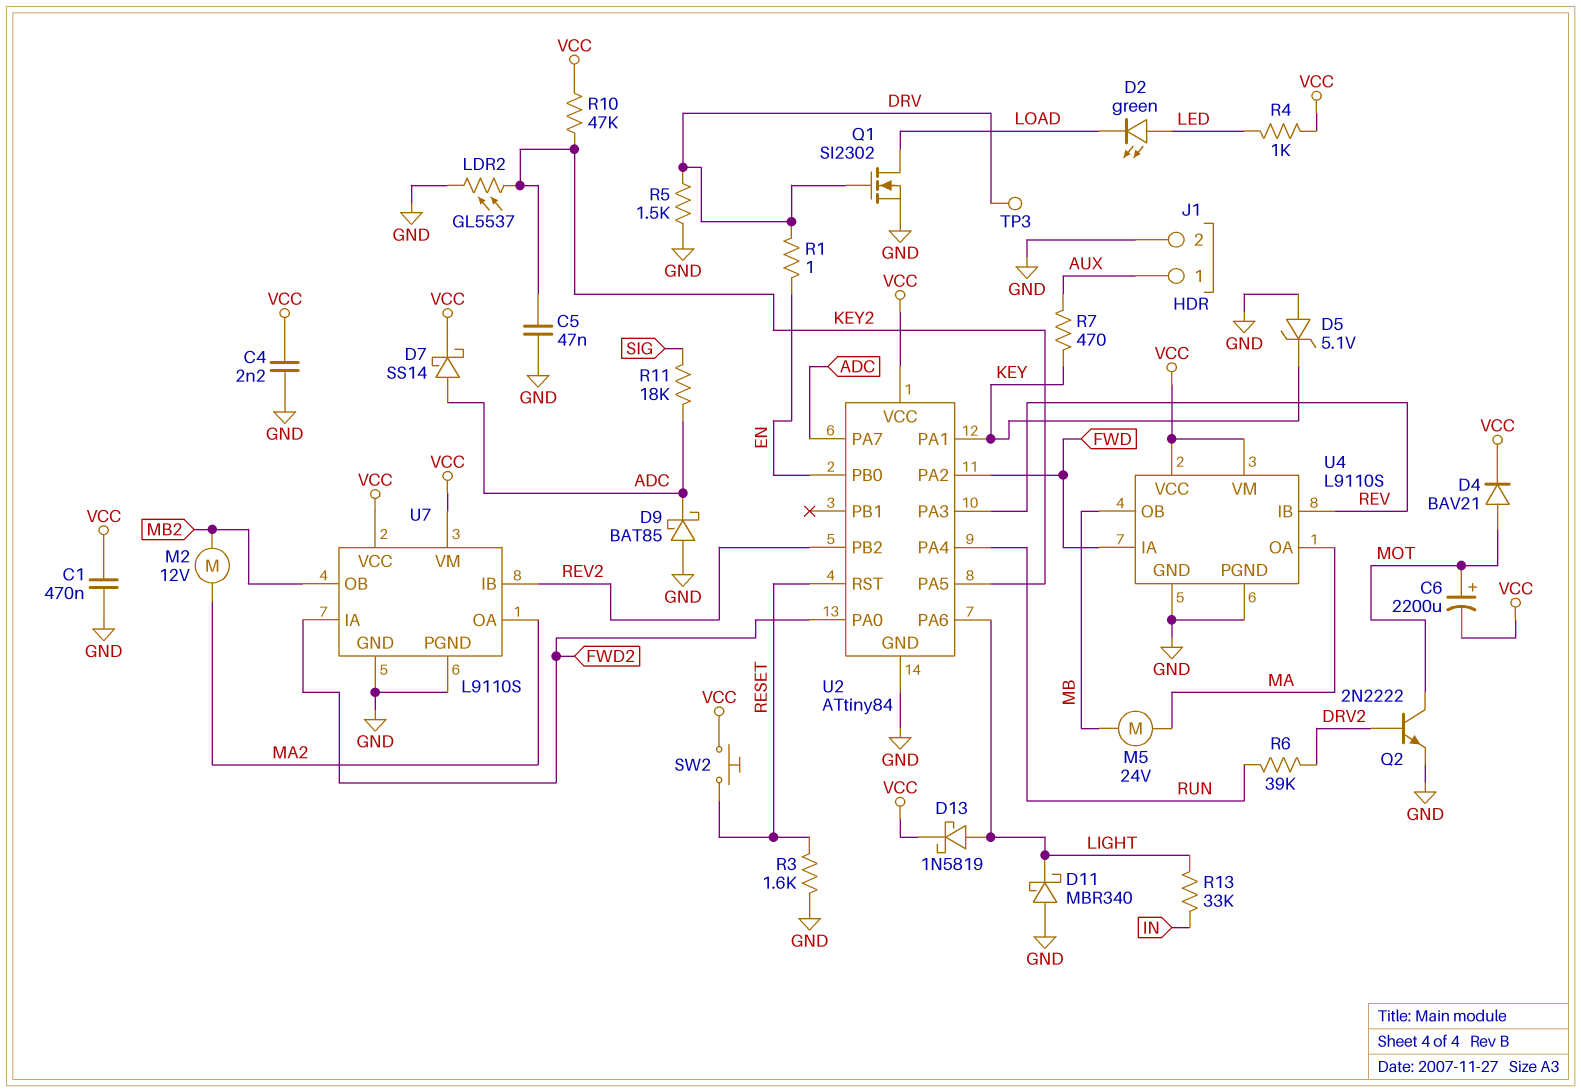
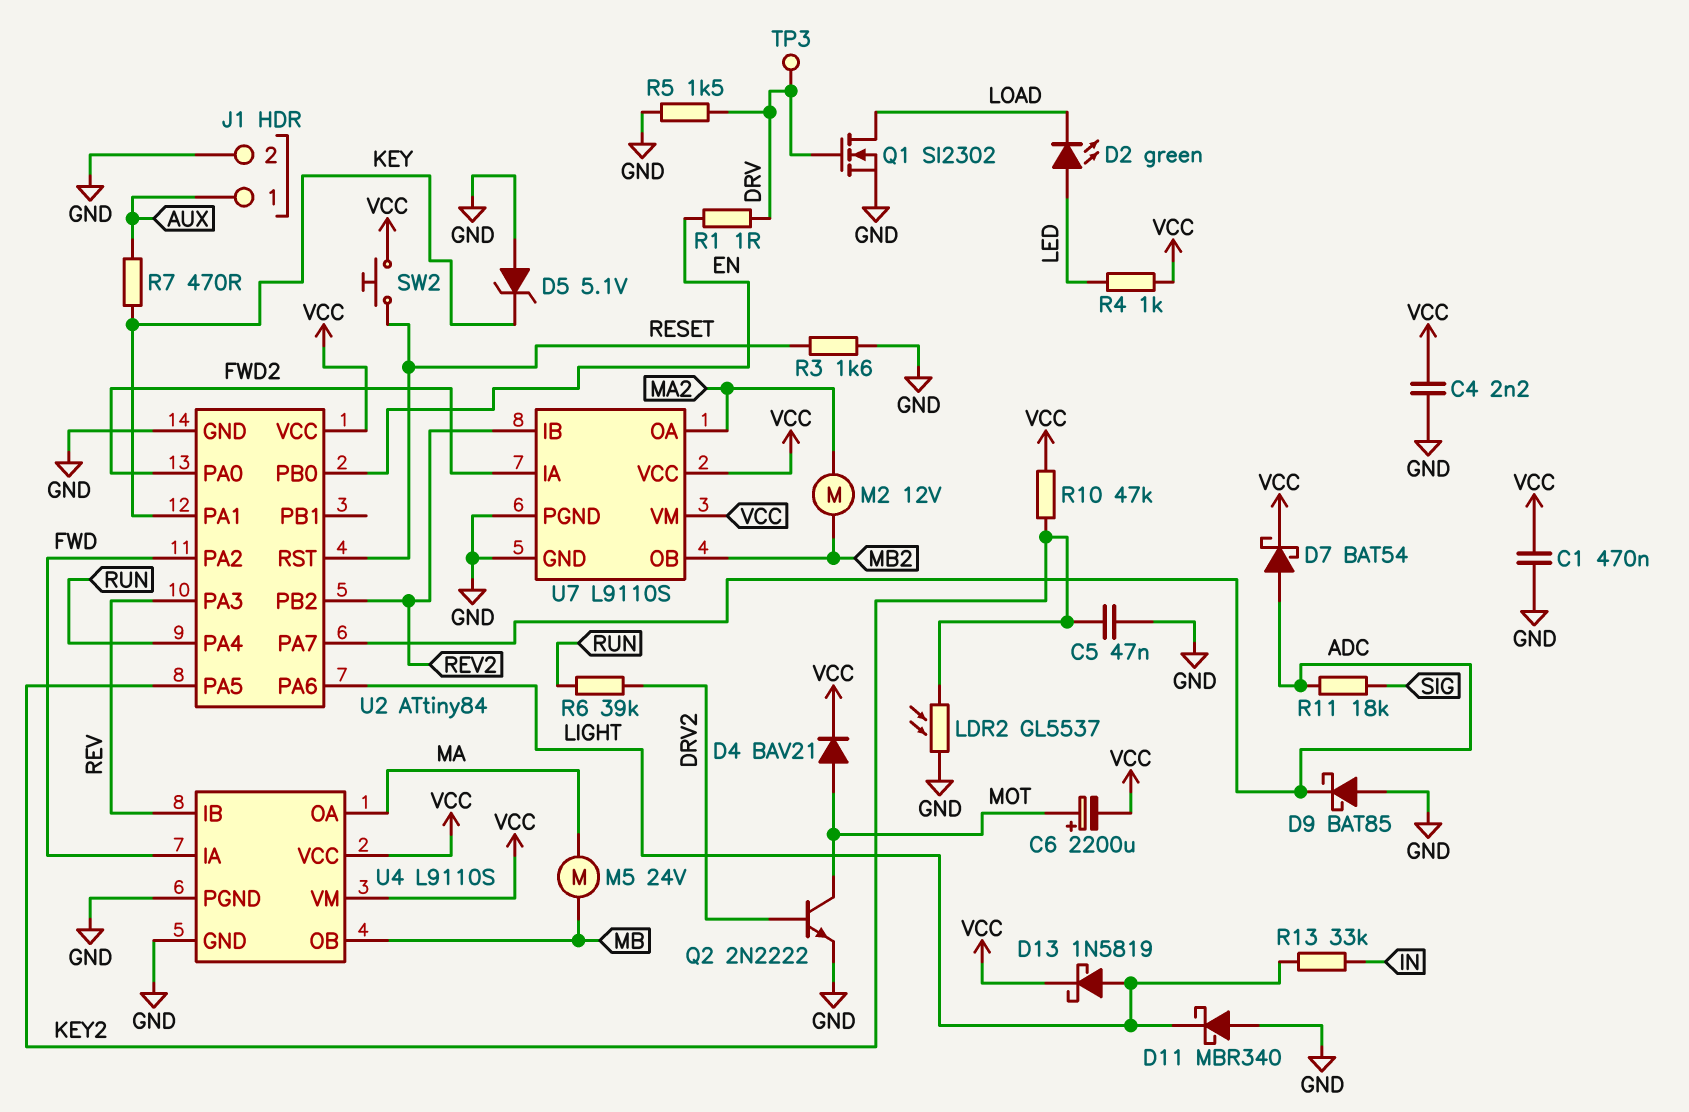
D7: schottky SS14 (A ADC, K VCC) -> schottky BAT54 (A ADC, K VCC)

